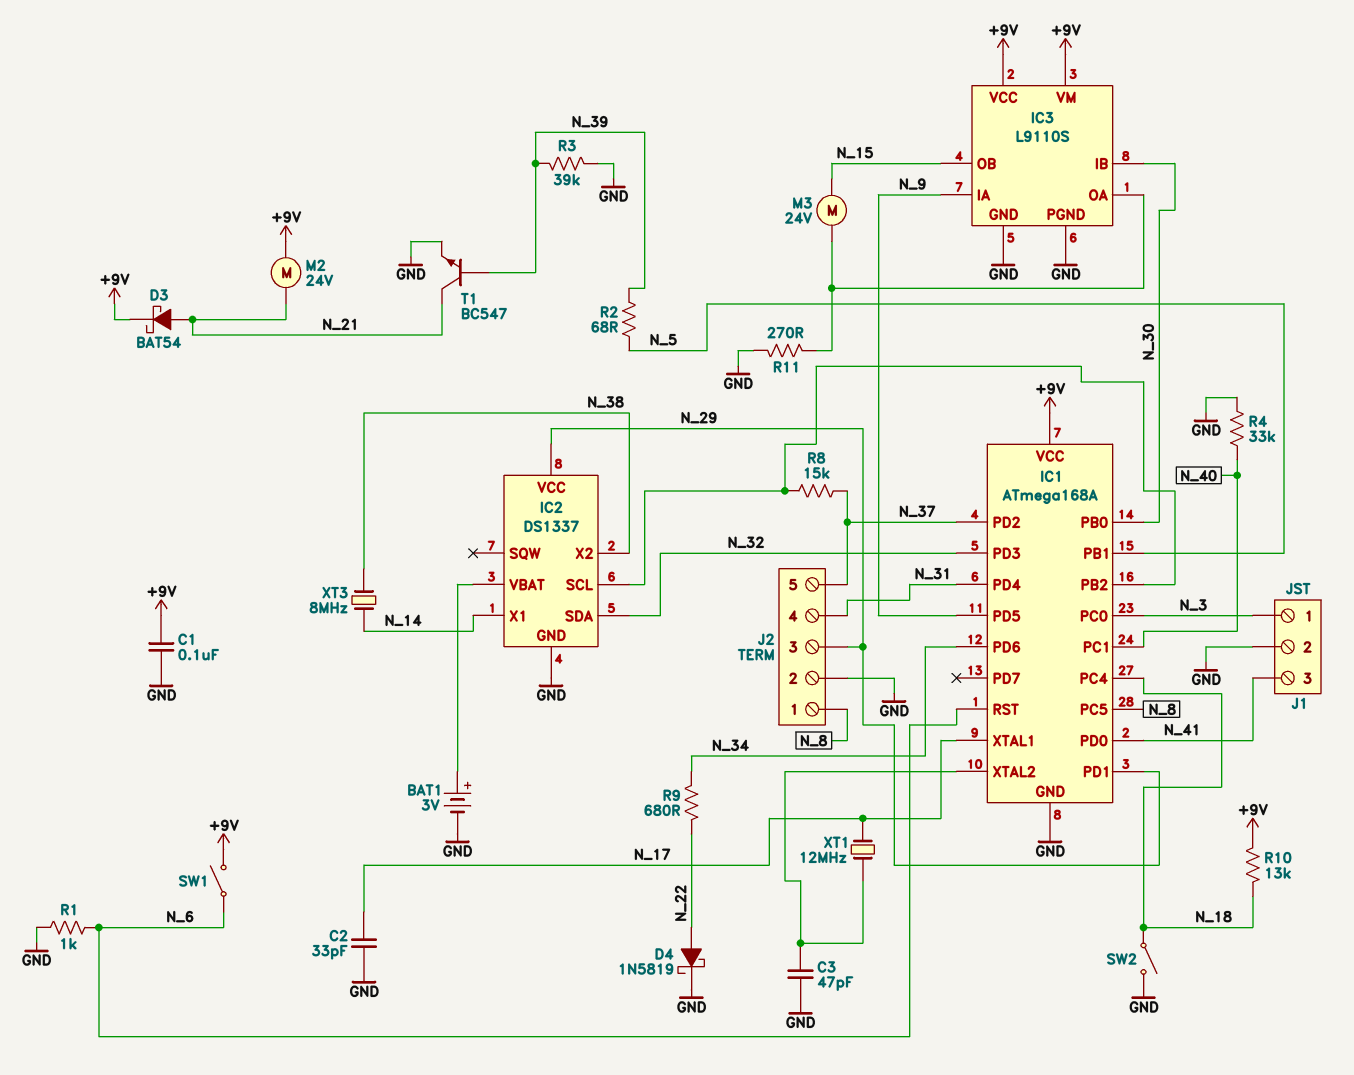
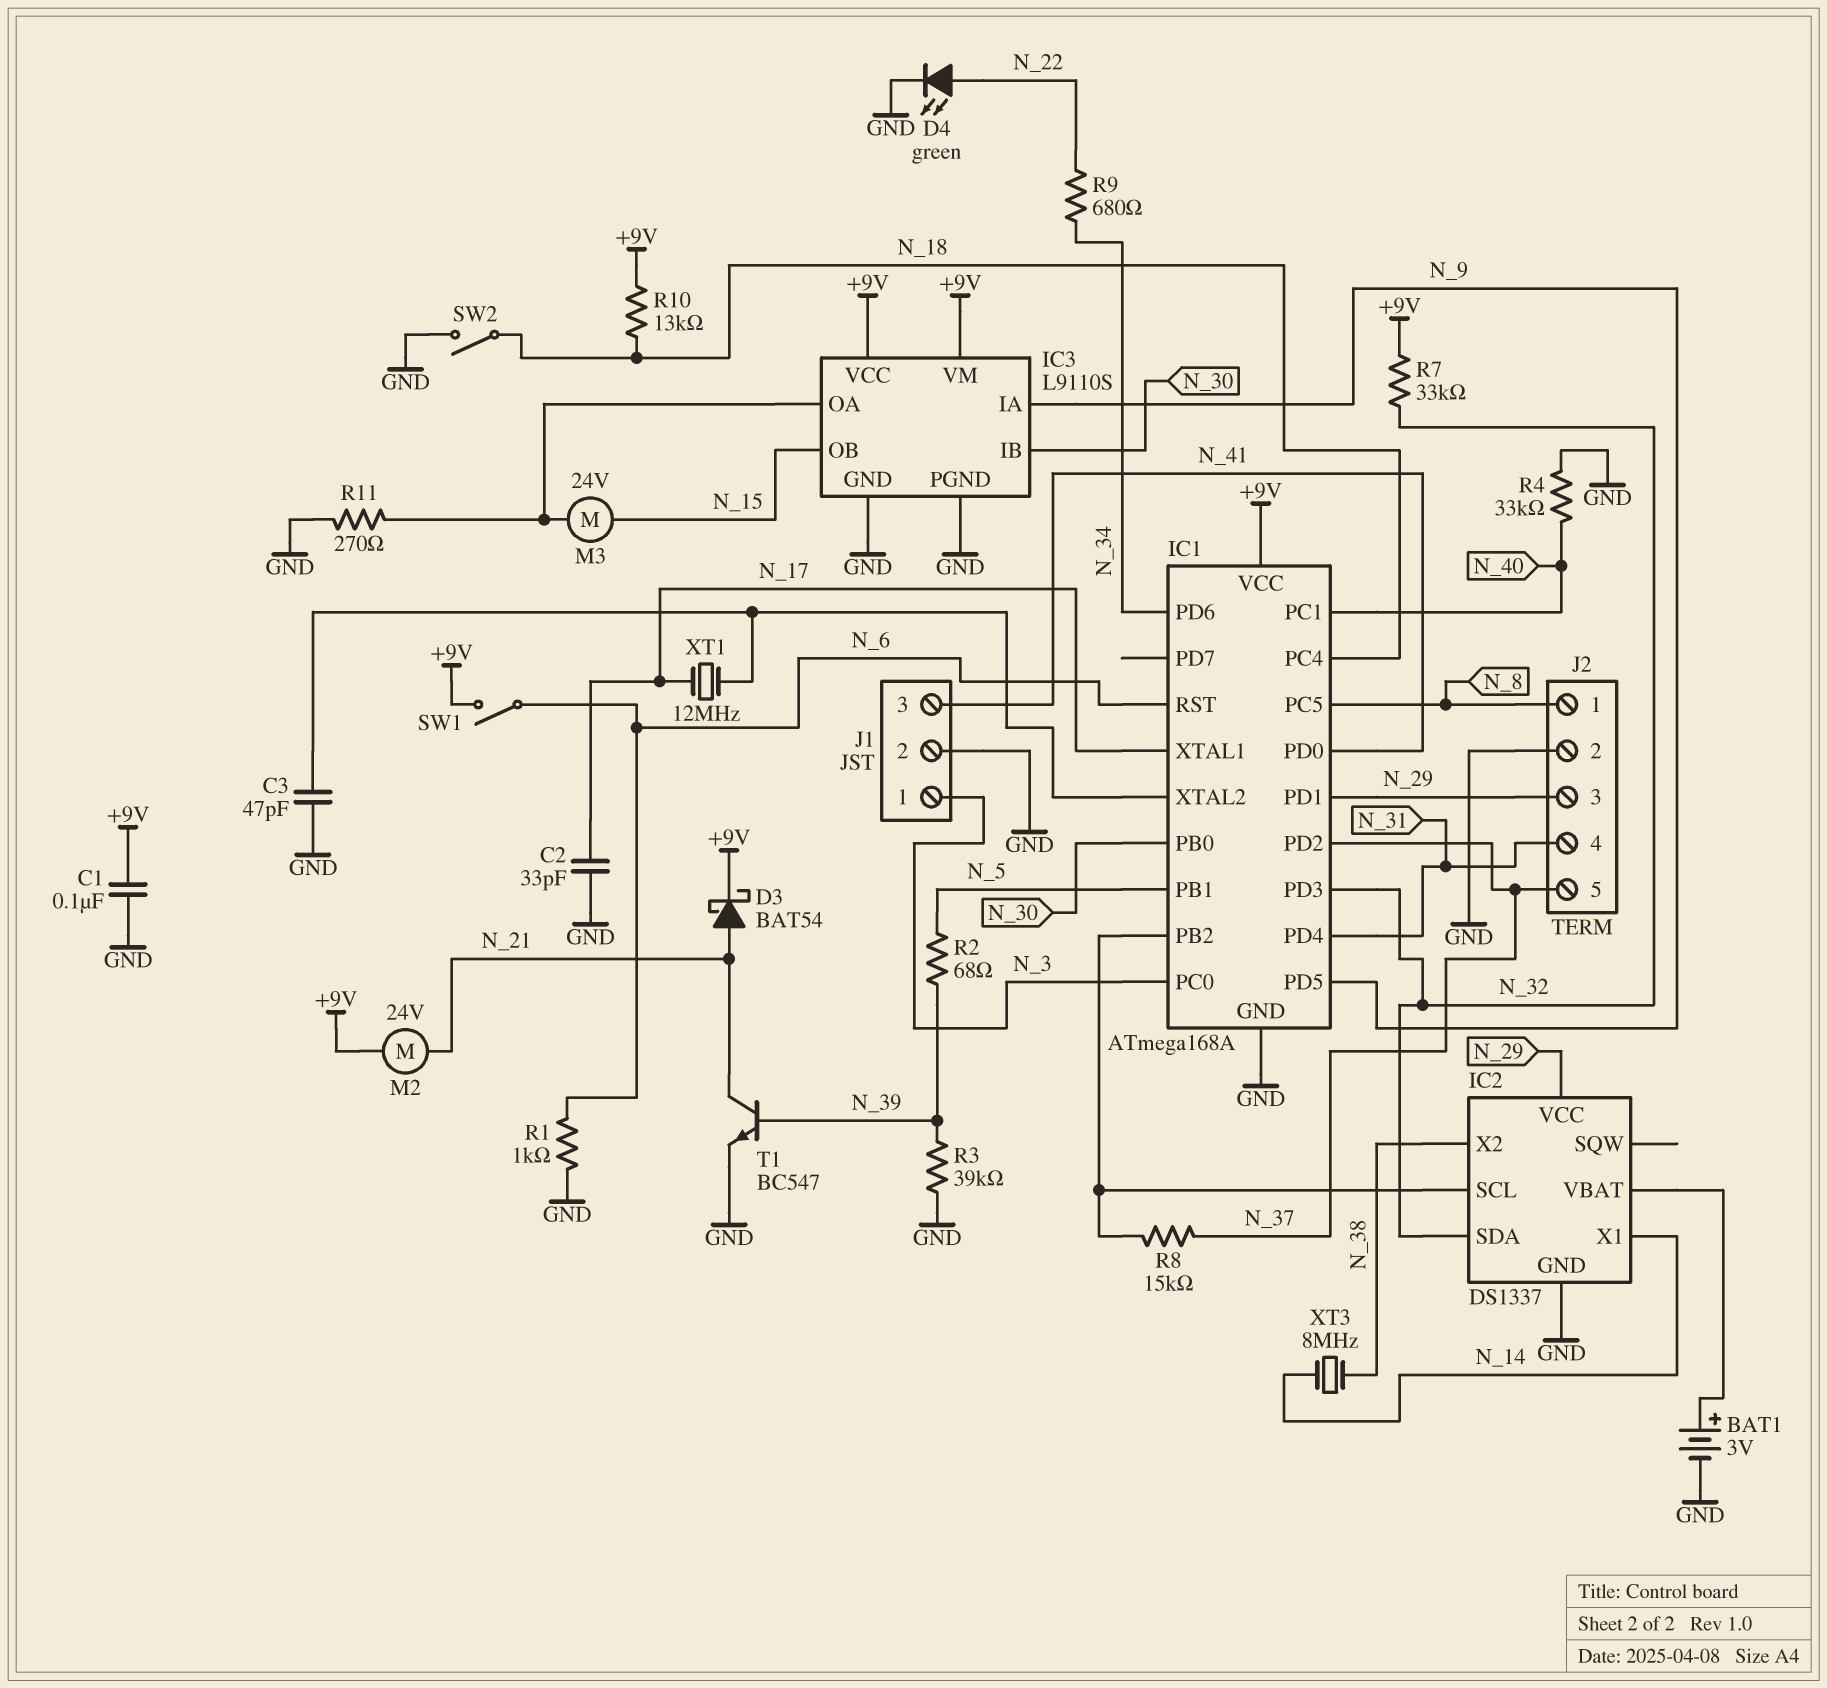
D4: schottky 1N5819 (A N_22, K GND) -> LED green (A N_22, K GND)
R7: none -> 33k (+9V, N_32)

